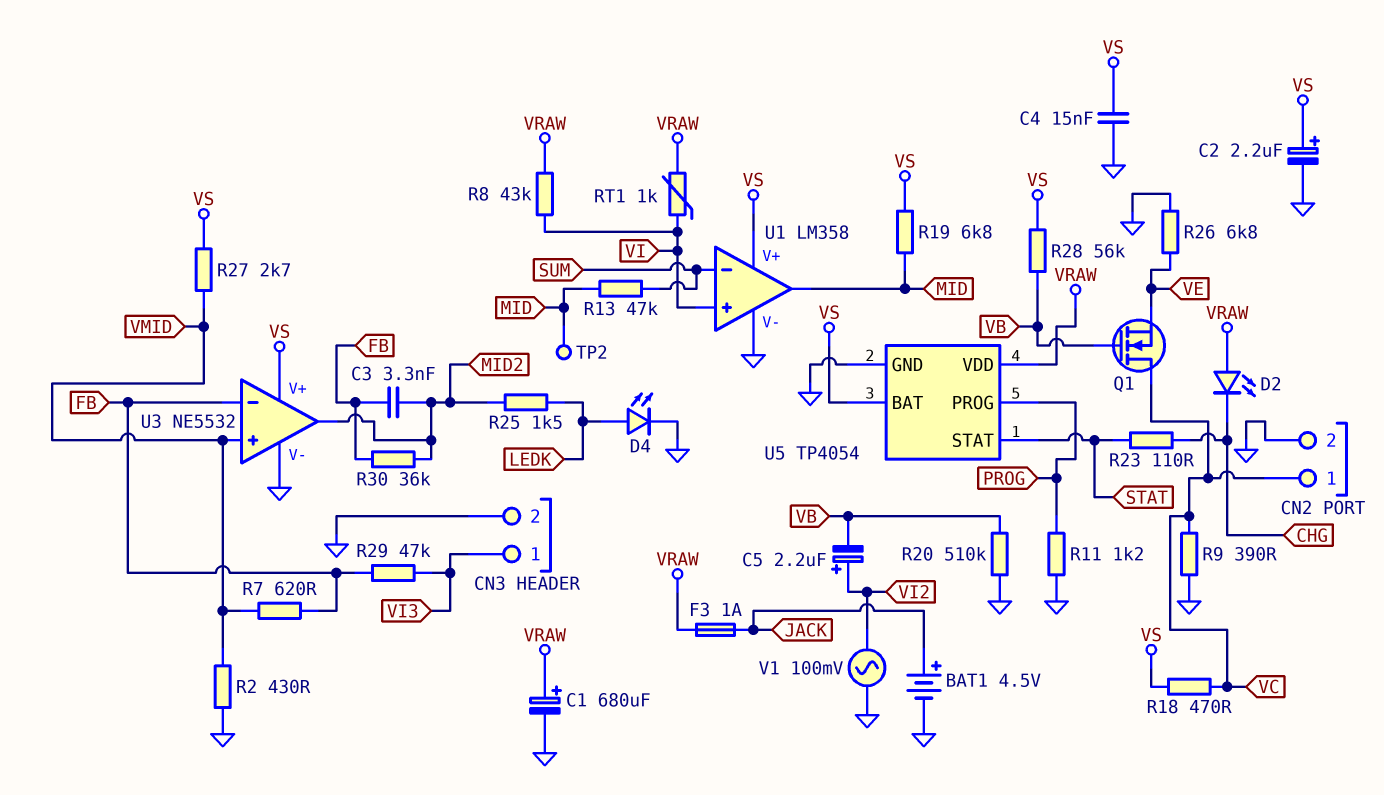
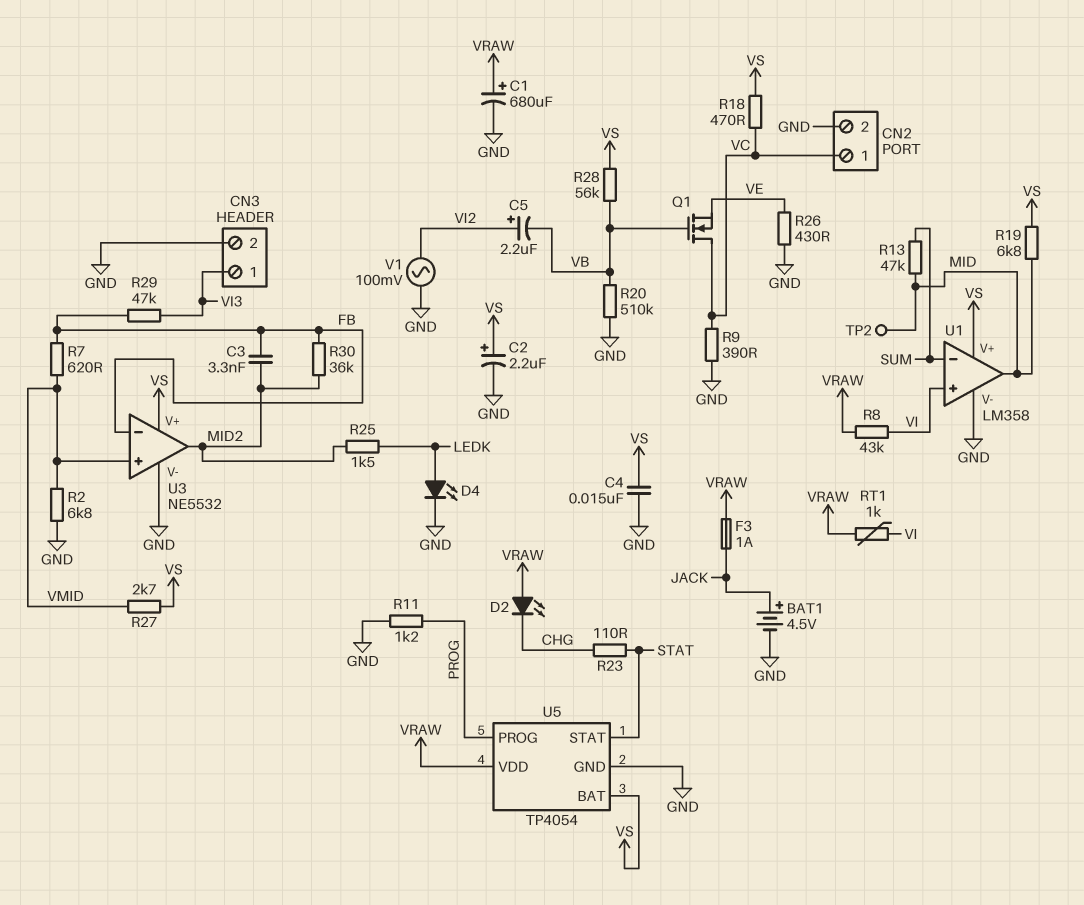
R2: 430 (GND, VMID) -> 6.8k (GND, VMID)
R26: 6.8k (GND, VE) -> 430 (GND, VE)

